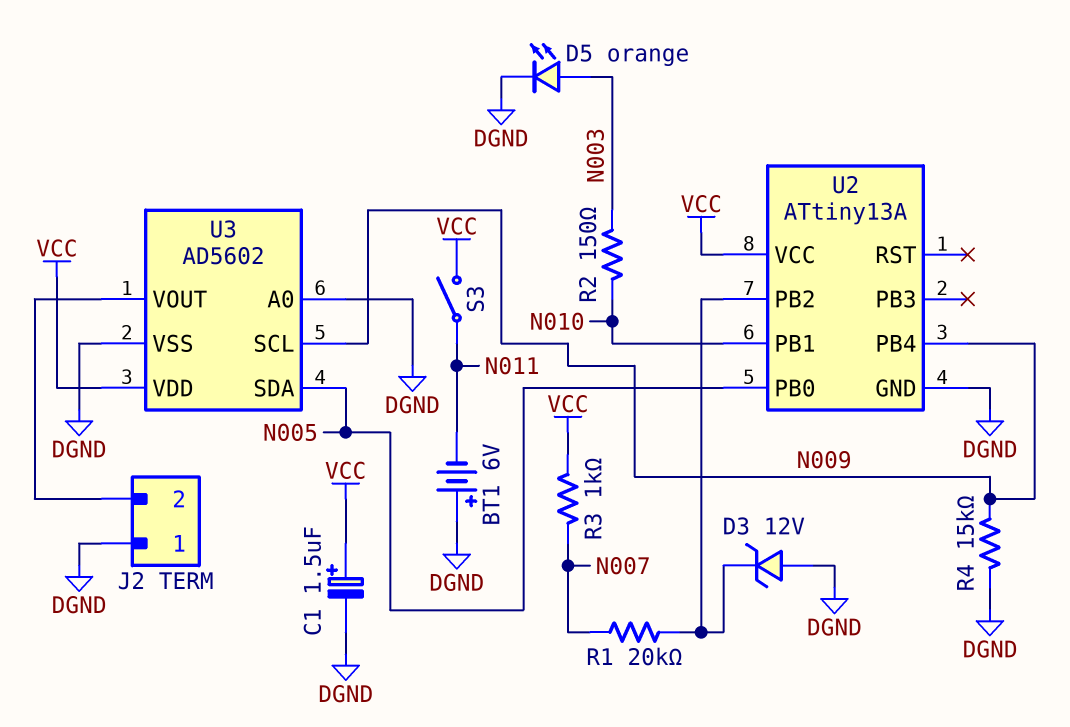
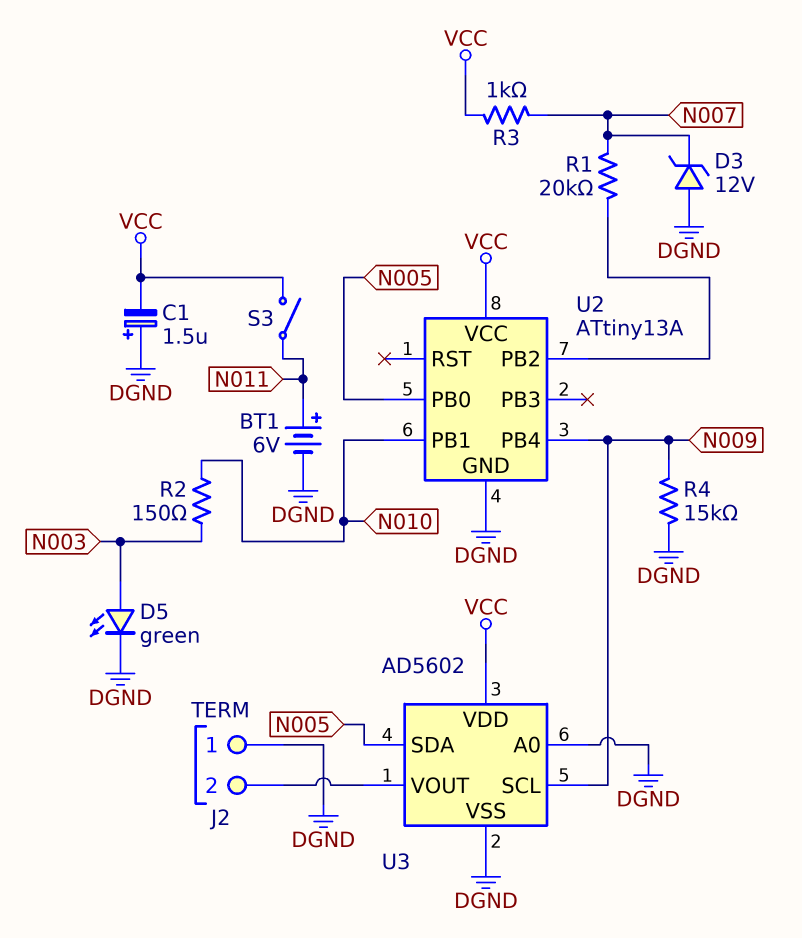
BT1: 6V (plus DGND, minus N011) -> 6V (plus N011, minus DGND)
C1: 1.5uF (plus VCC, minus DGND) -> 1.5uF (plus DGND, minus VCC)
D3: zener 12V (A DGND, K U2/PB2) -> zener 12V (A DGND, K N007)
D5: LED orange (A N003, K DGND) -> LED green (A N003, K DGND)

